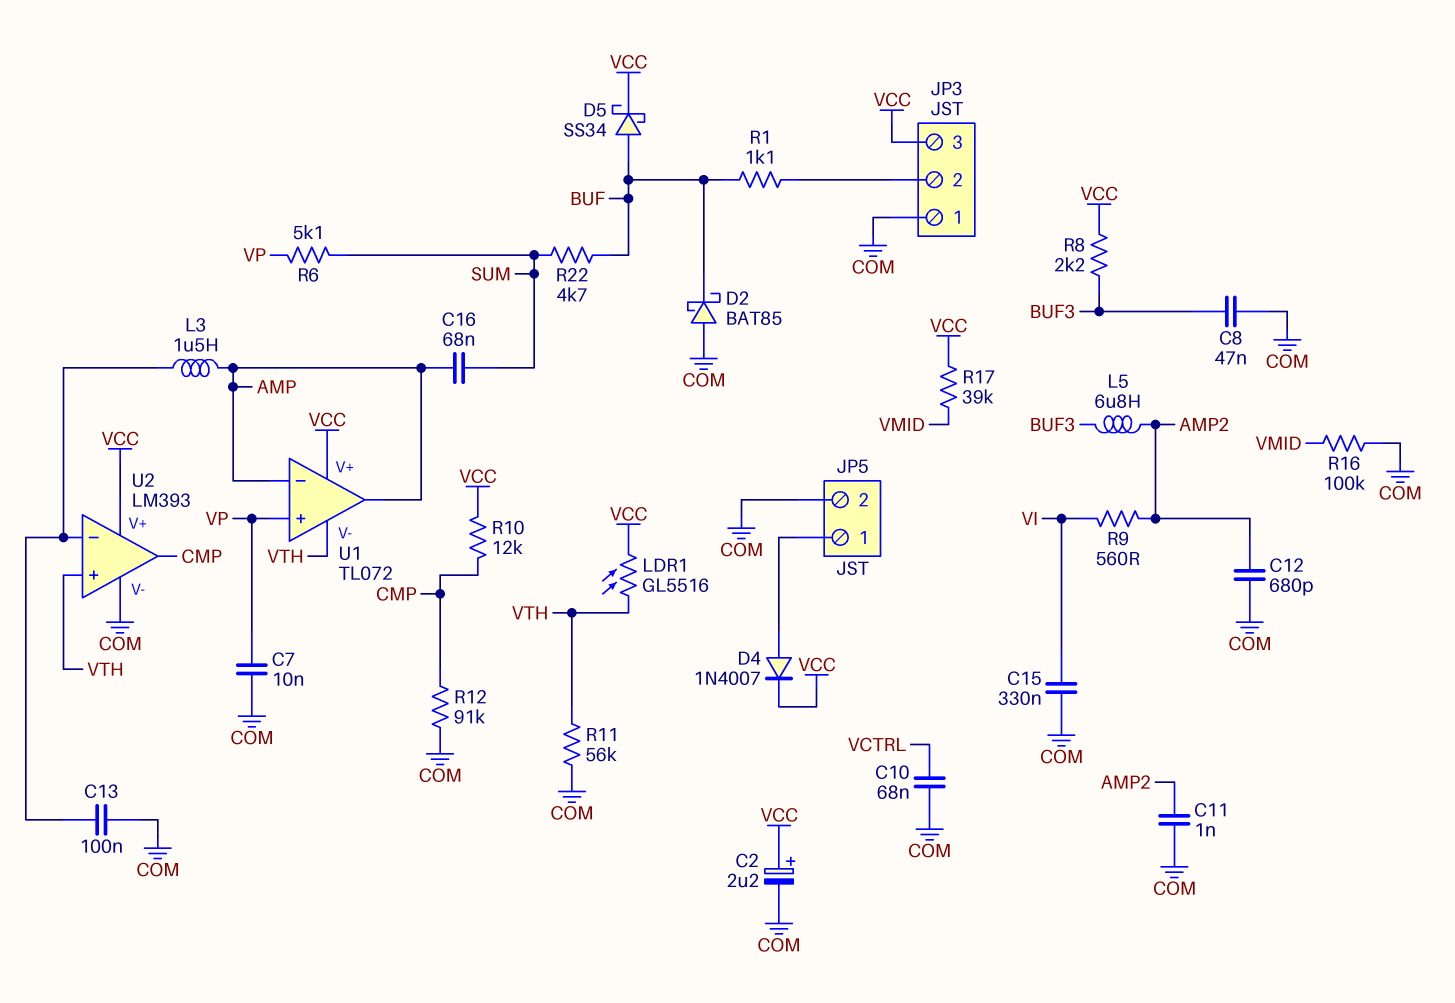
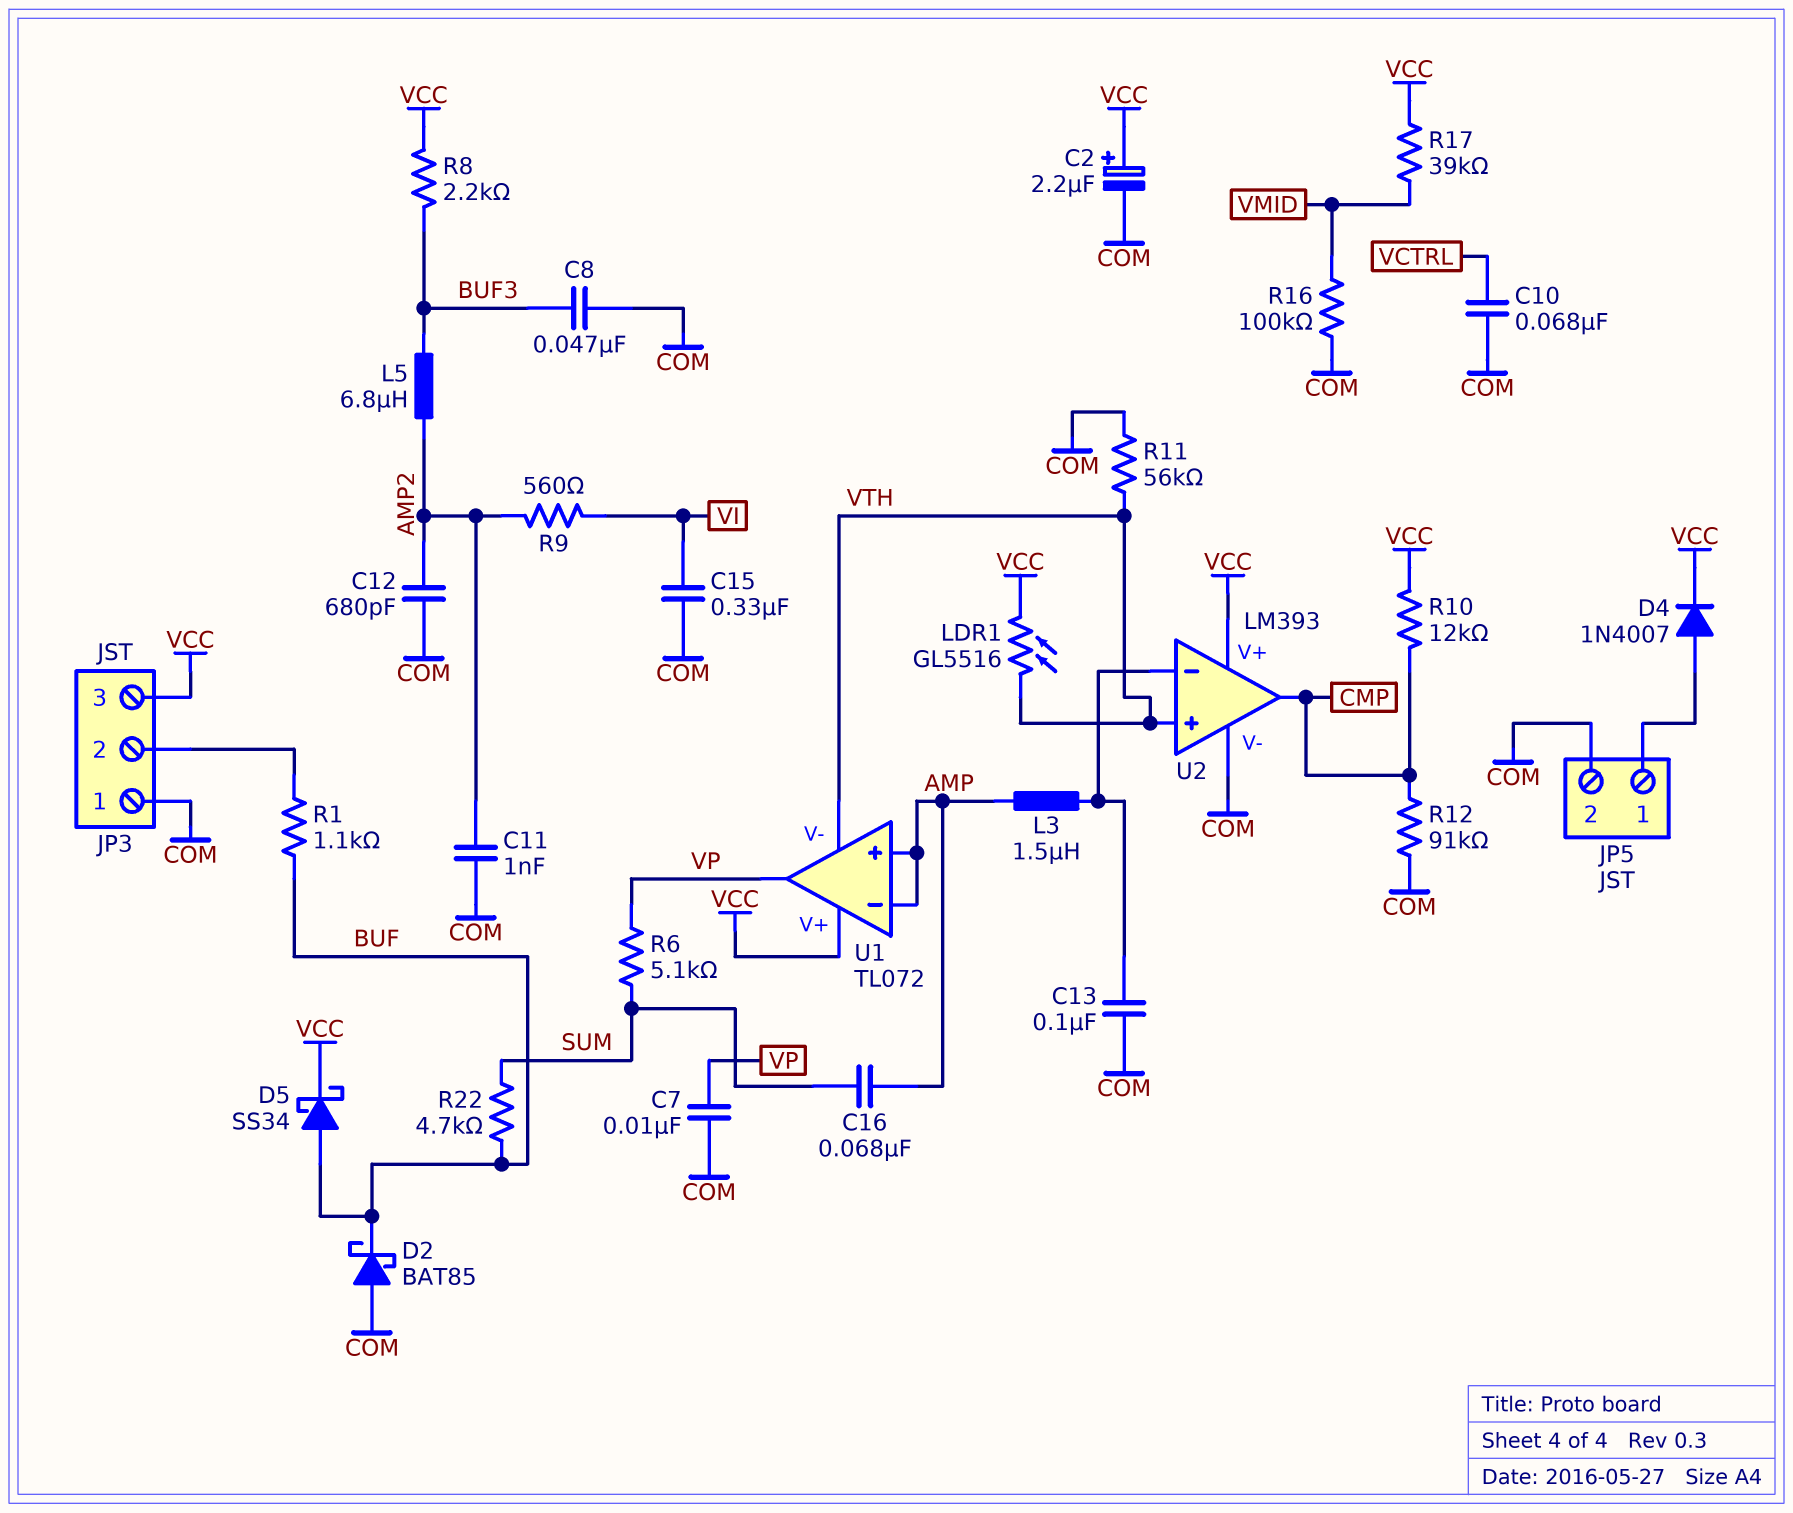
U1 pin in+: VP -> AMP
U1 pin out: AMP -> VP

